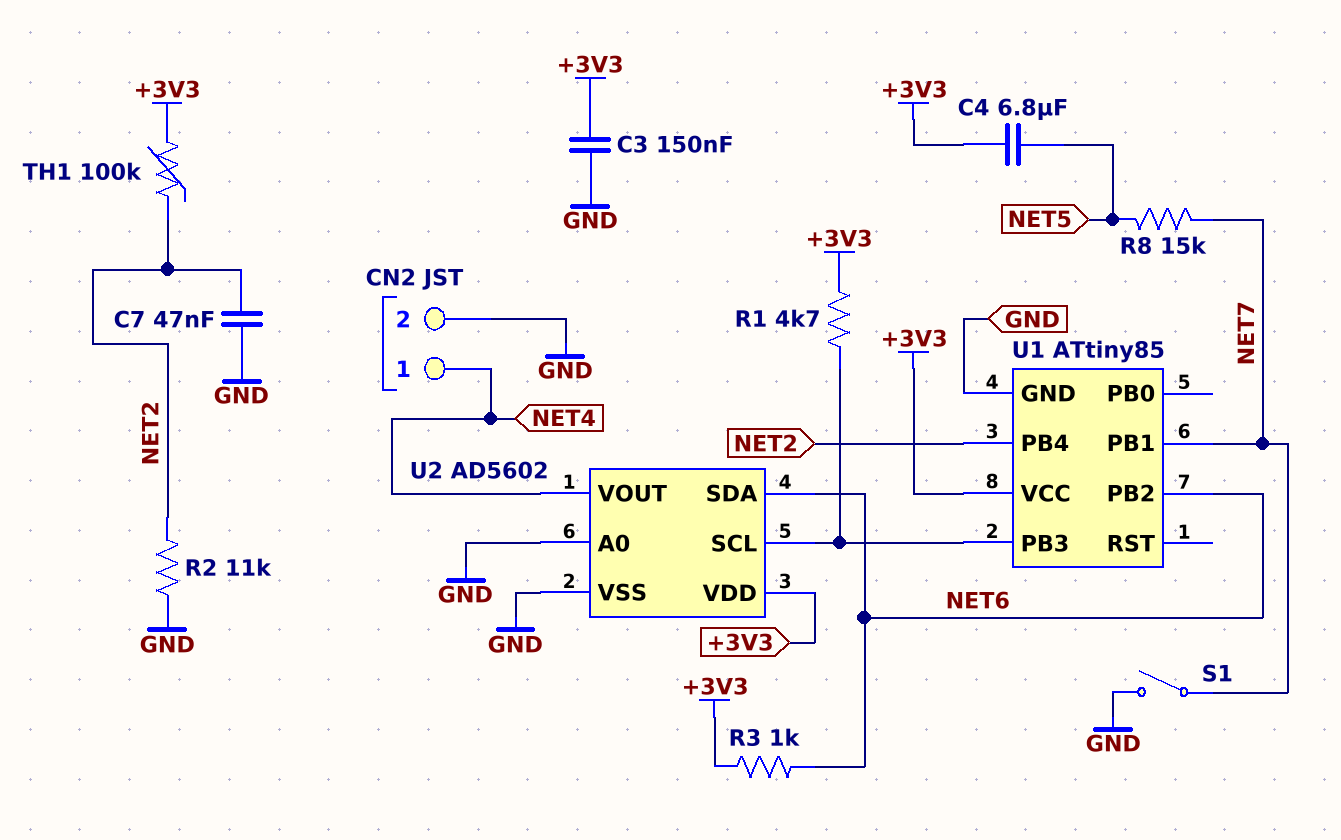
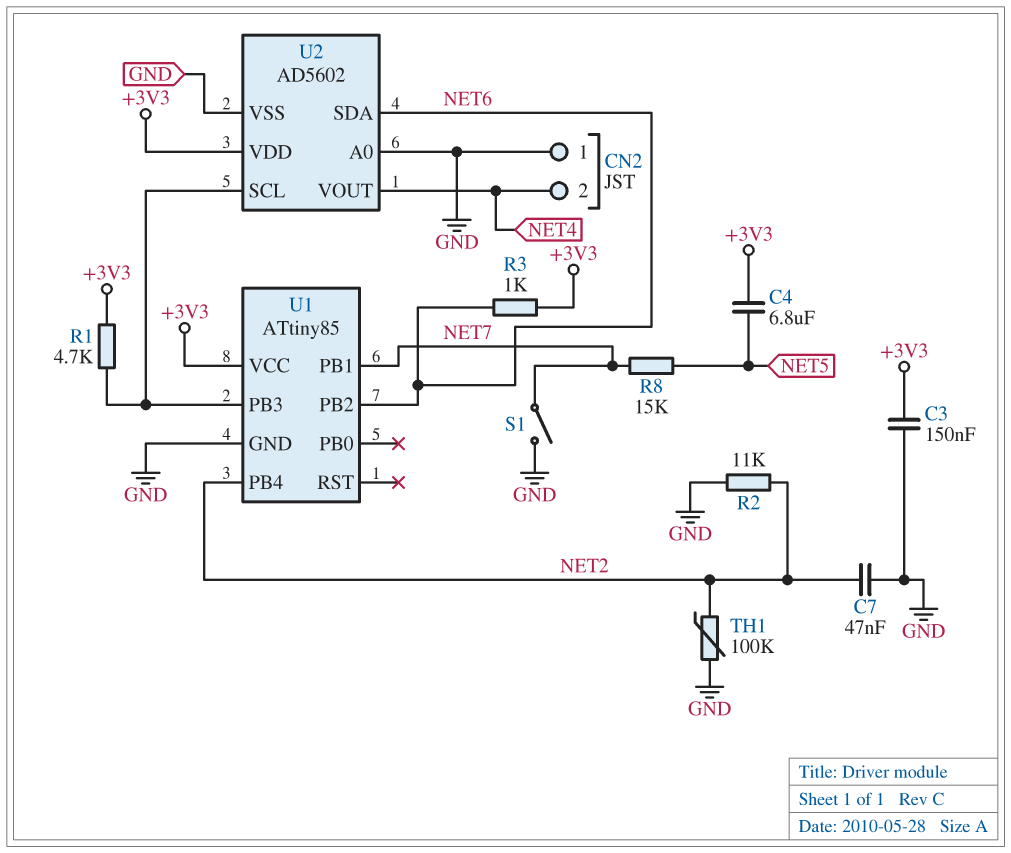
CN2 pin 1: NET4 -> GND
CN2 pin 2: GND -> NET4
TH1: 100k (+3V3, NET2) -> 100k (GND, NET2)

